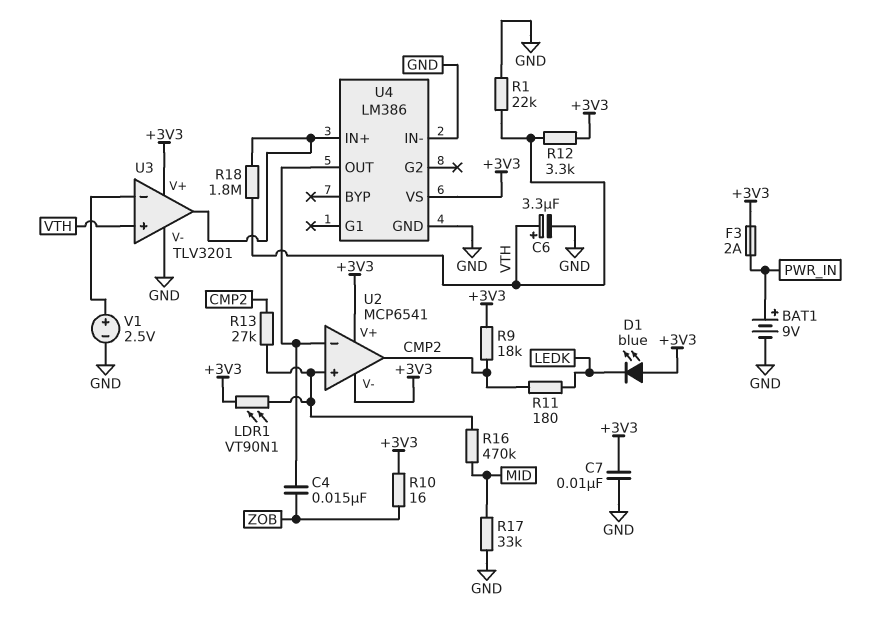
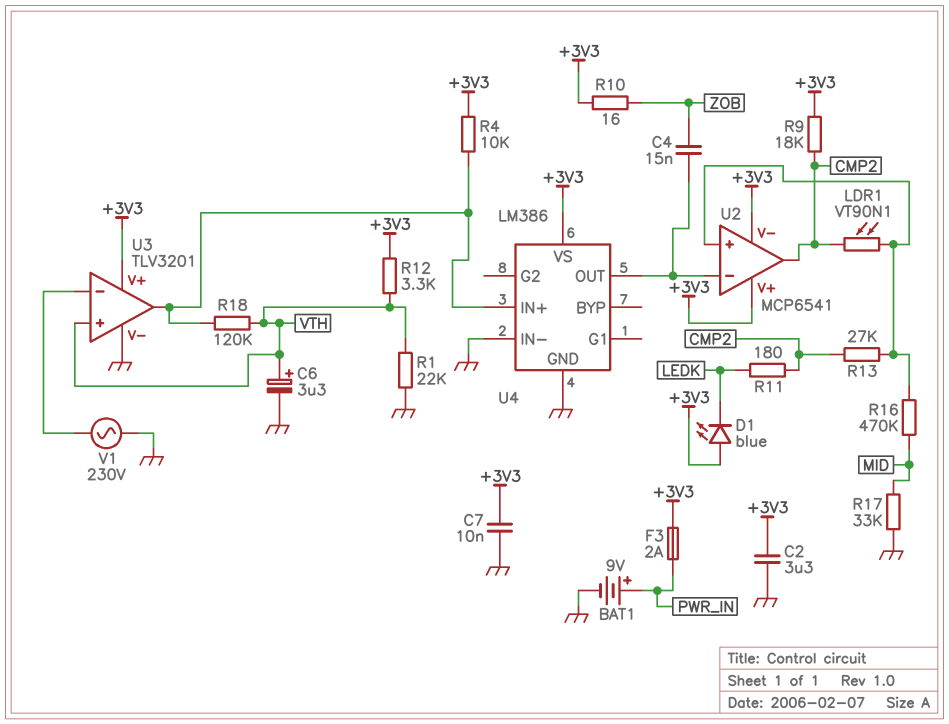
C2: none -> 3.3uF (+3V3, GND)
LDR1: VT90N1 (+3V3, U2/in+) -> VT90N1 (CMP2, U2/in+)
R4: none -> 10k (+3V3, U3/out)
R18: 1.8M (U3/out, VTH) -> 120k (U3/out, VTH)
V1: 2.5V (plus U3/in-, minus GND) -> AC 230V (GND, U3/in-)

